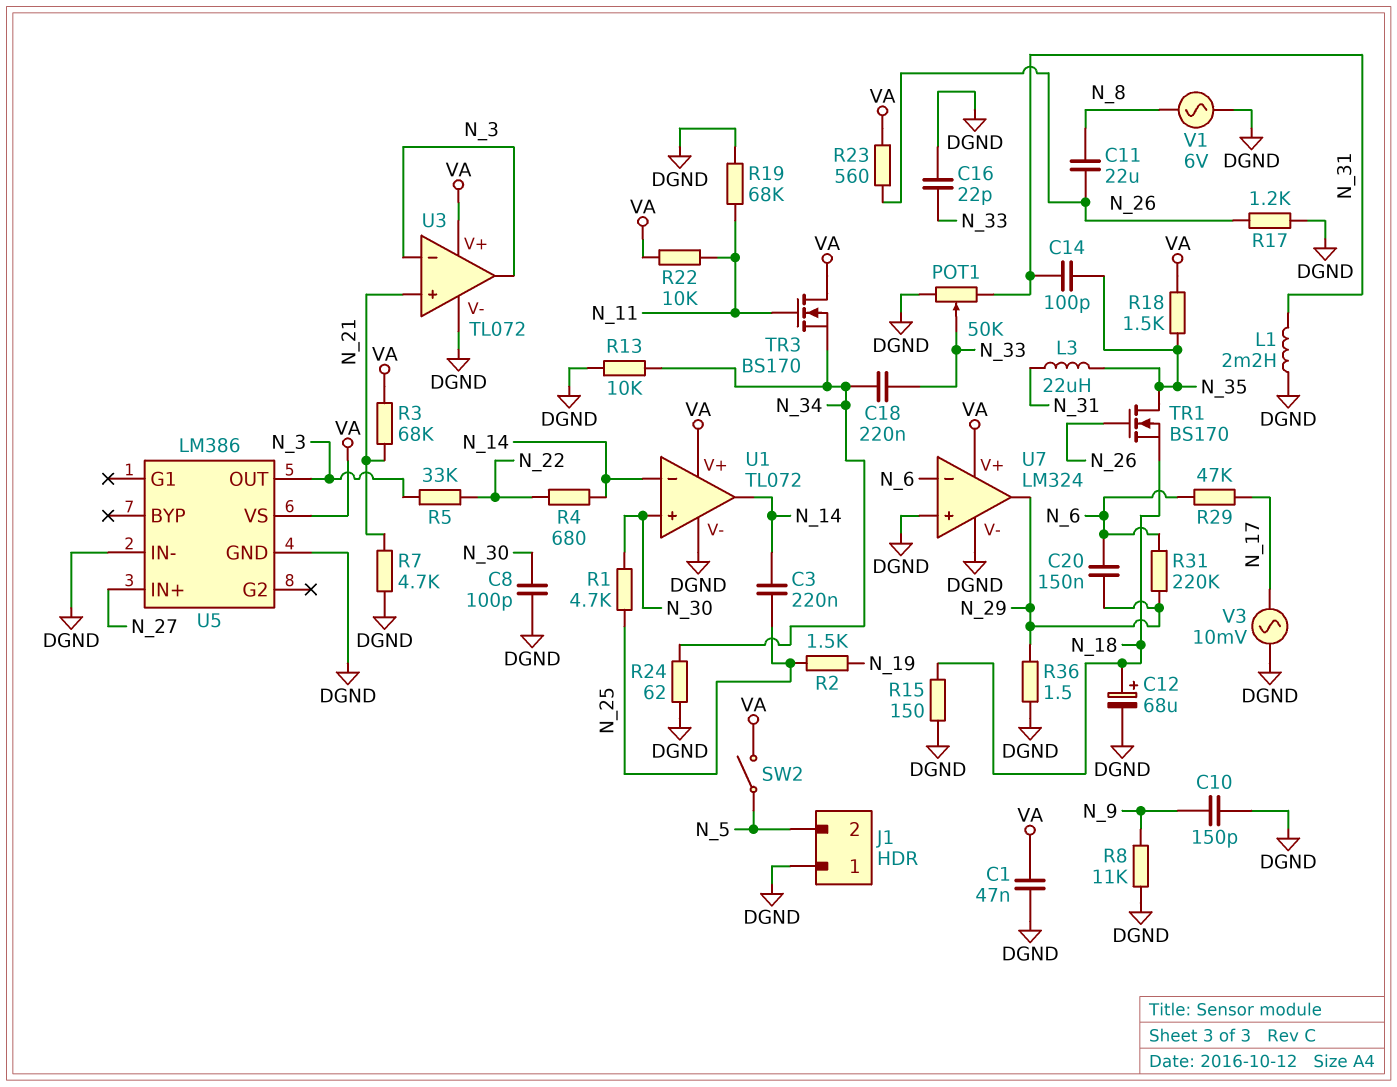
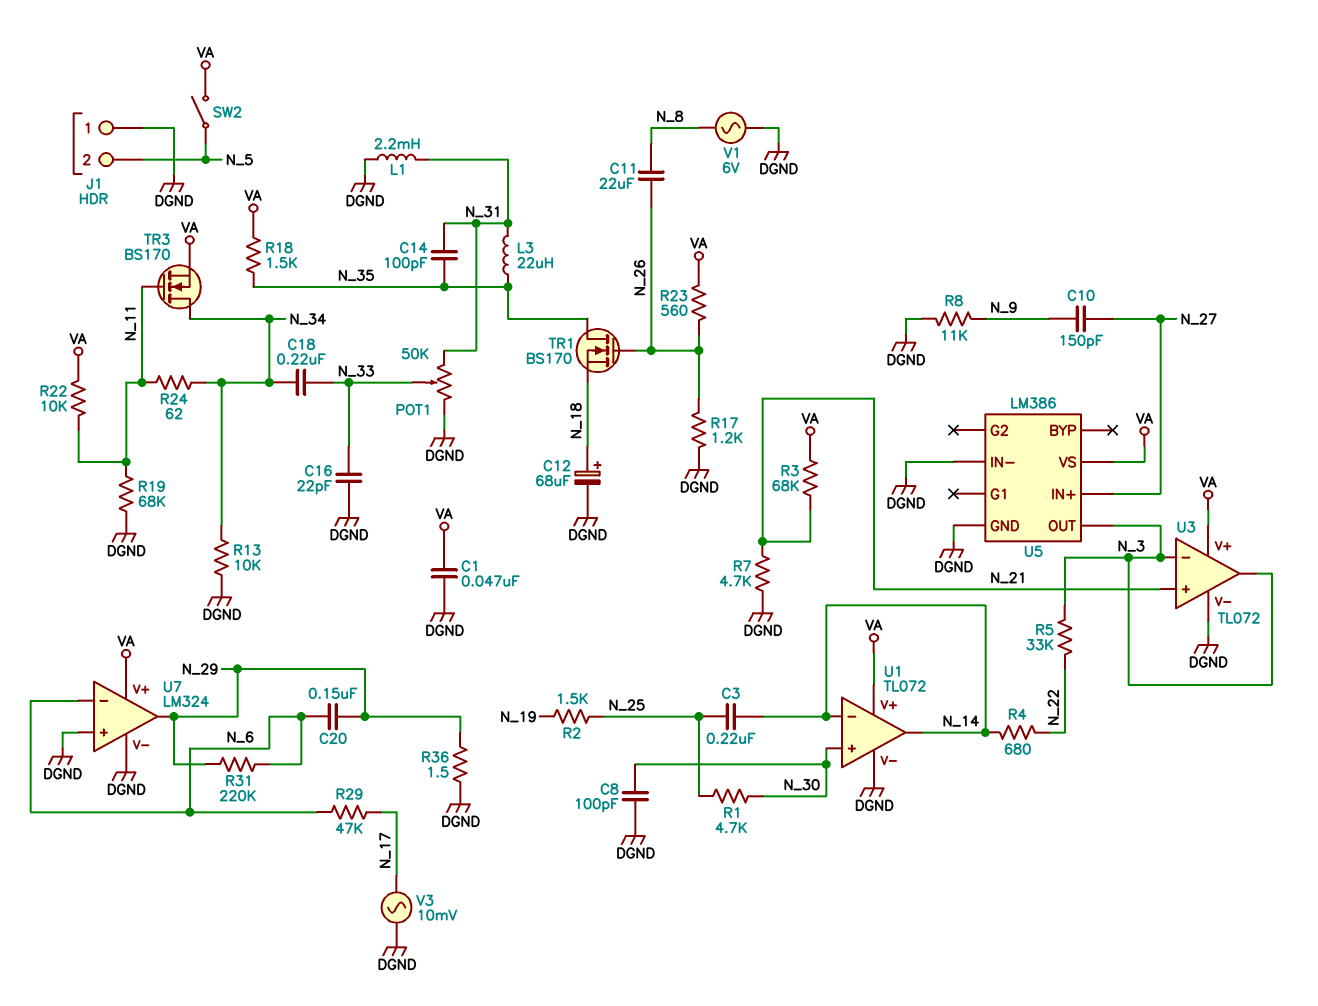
C10: 150pF (DGND, N_9) -> 150pF (N_9, N_27)
R15: 150 (DGND, N_18) -> none
R24: 62 (DGND, N_34) -> 62 (N_11, N_34)
TR3: NMOS BS170 (G N_11, D VA, S N_34) -> NMOS BS170 (G N_11, D N_34, S VA)

